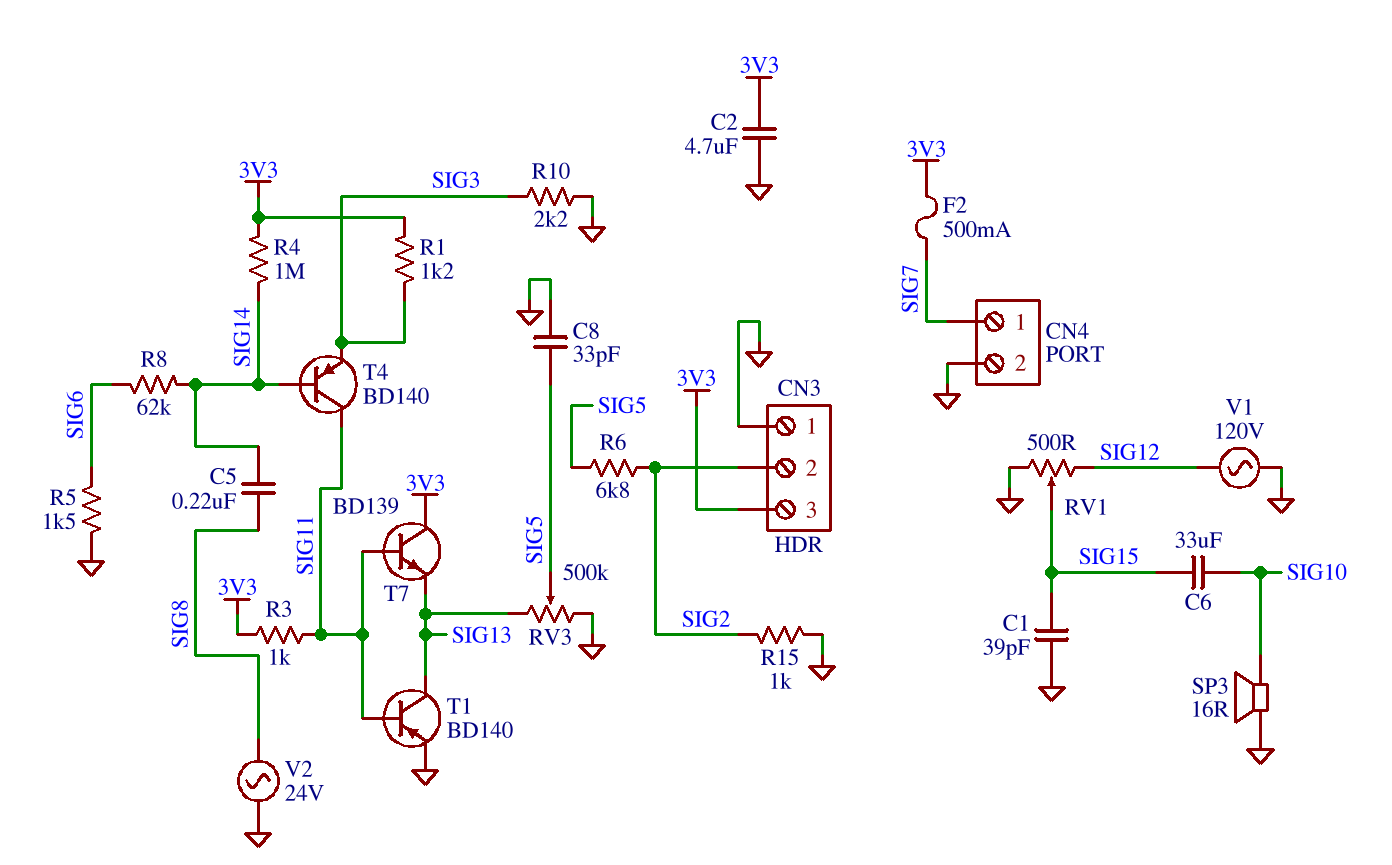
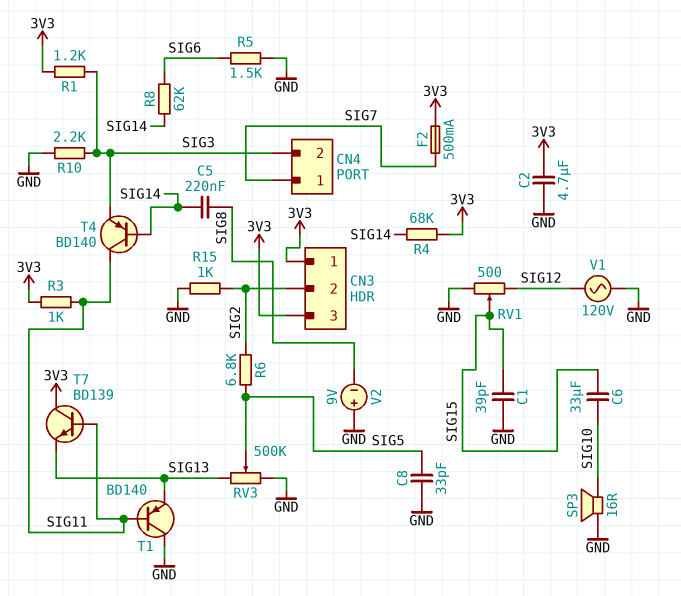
CN3 pin 1: GND -> 3V3
CN4 pin 2: GND -> SIG3
R4: 1M (3V3, SIG14) -> 68k (3V3, SIG14)
T1: PNP BD140 (B SIG11, C SIG13, E GND) -> PNP BD140 (B SIG11, C GND, E SIG13)
V2: AC 24V (GND, SIG8) -> 9V (plus GND, minus SIG8)

